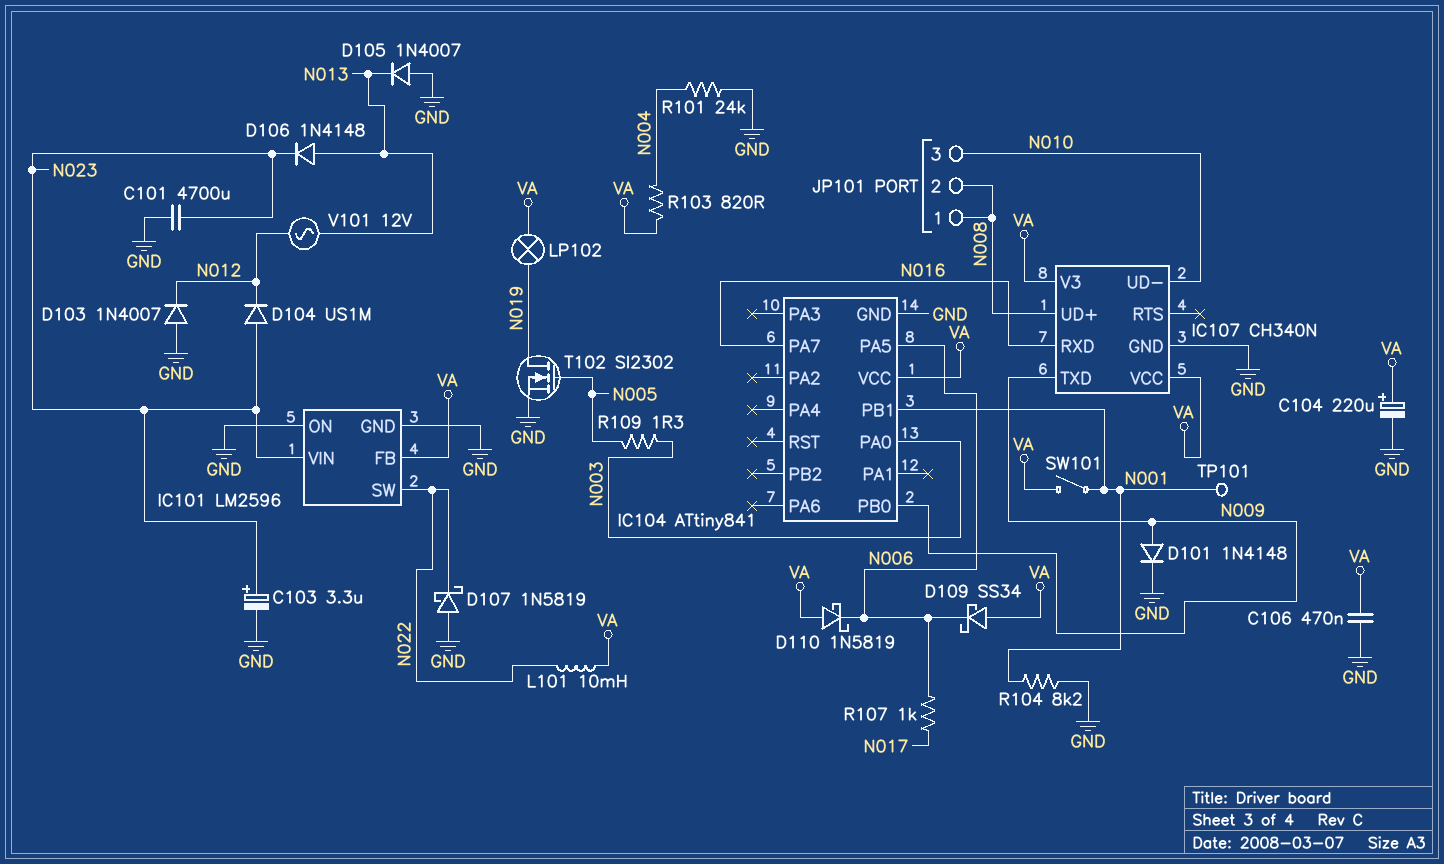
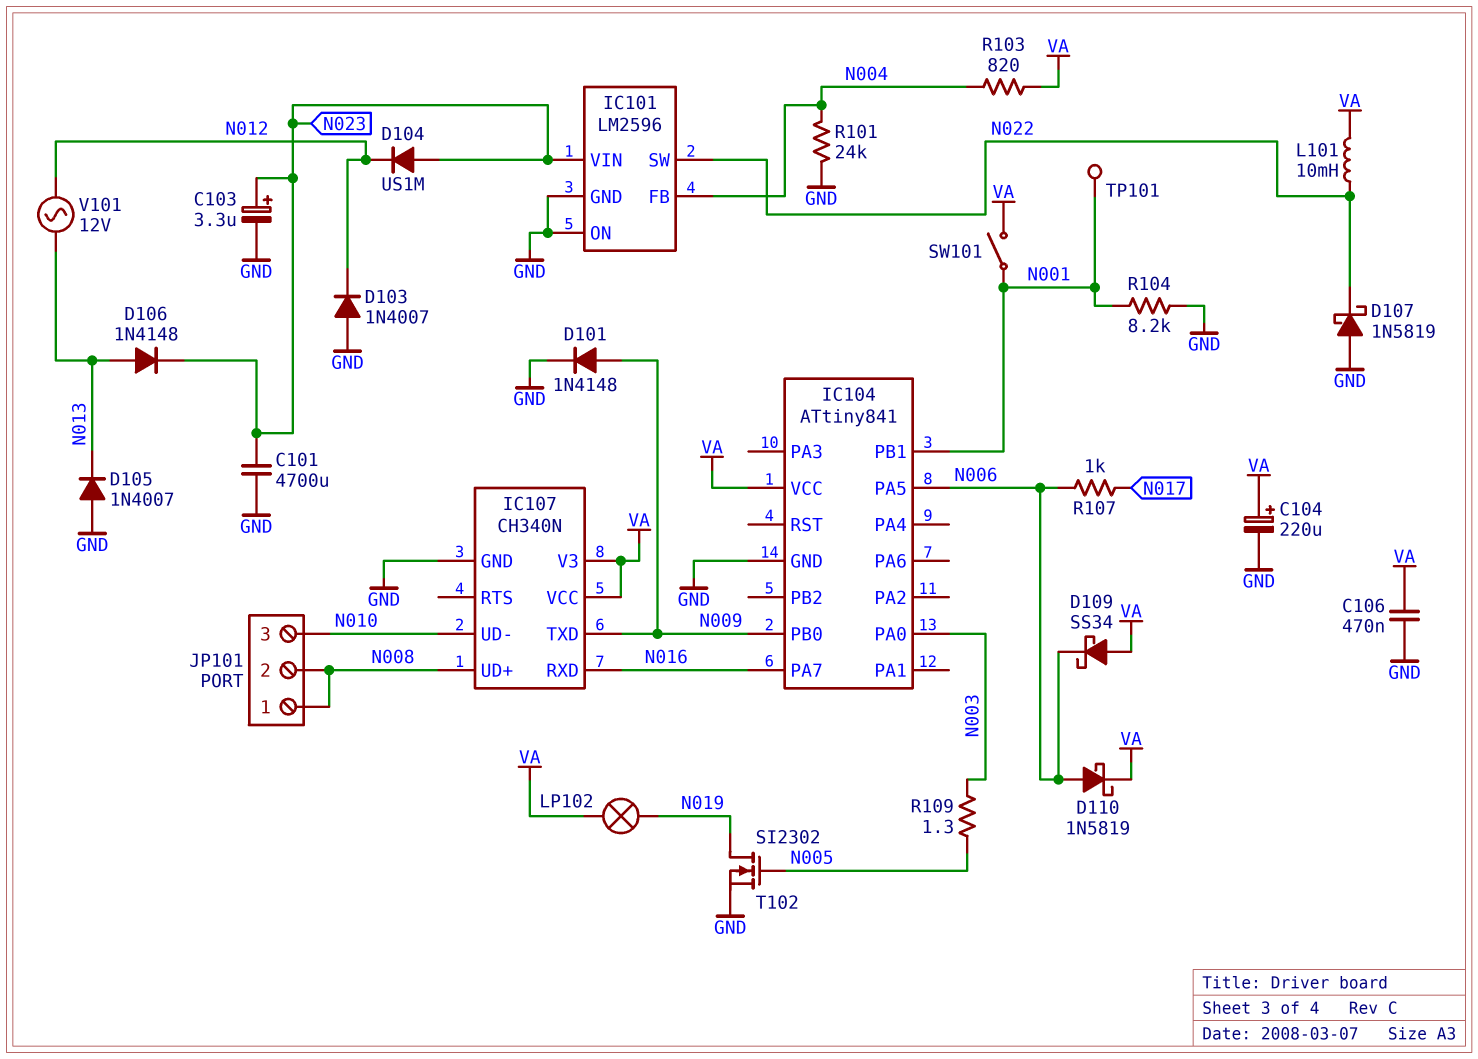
D110: schottky 1N5819 (A VA, K N006) -> schottky 1N5819 (A N006, K VA)
IC101 pin FB: VA -> N004

